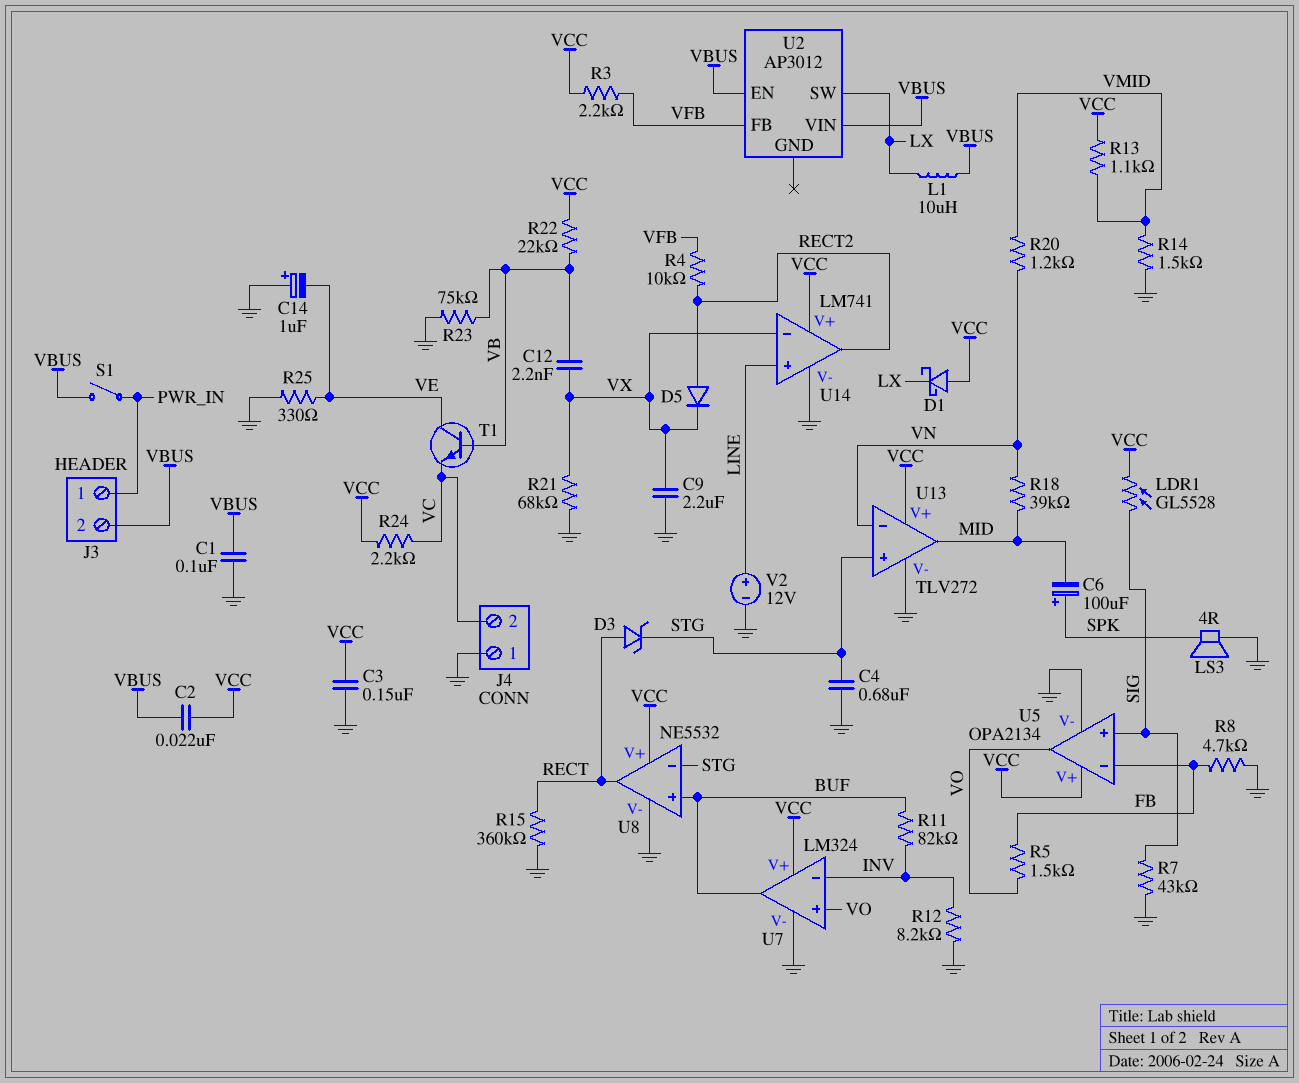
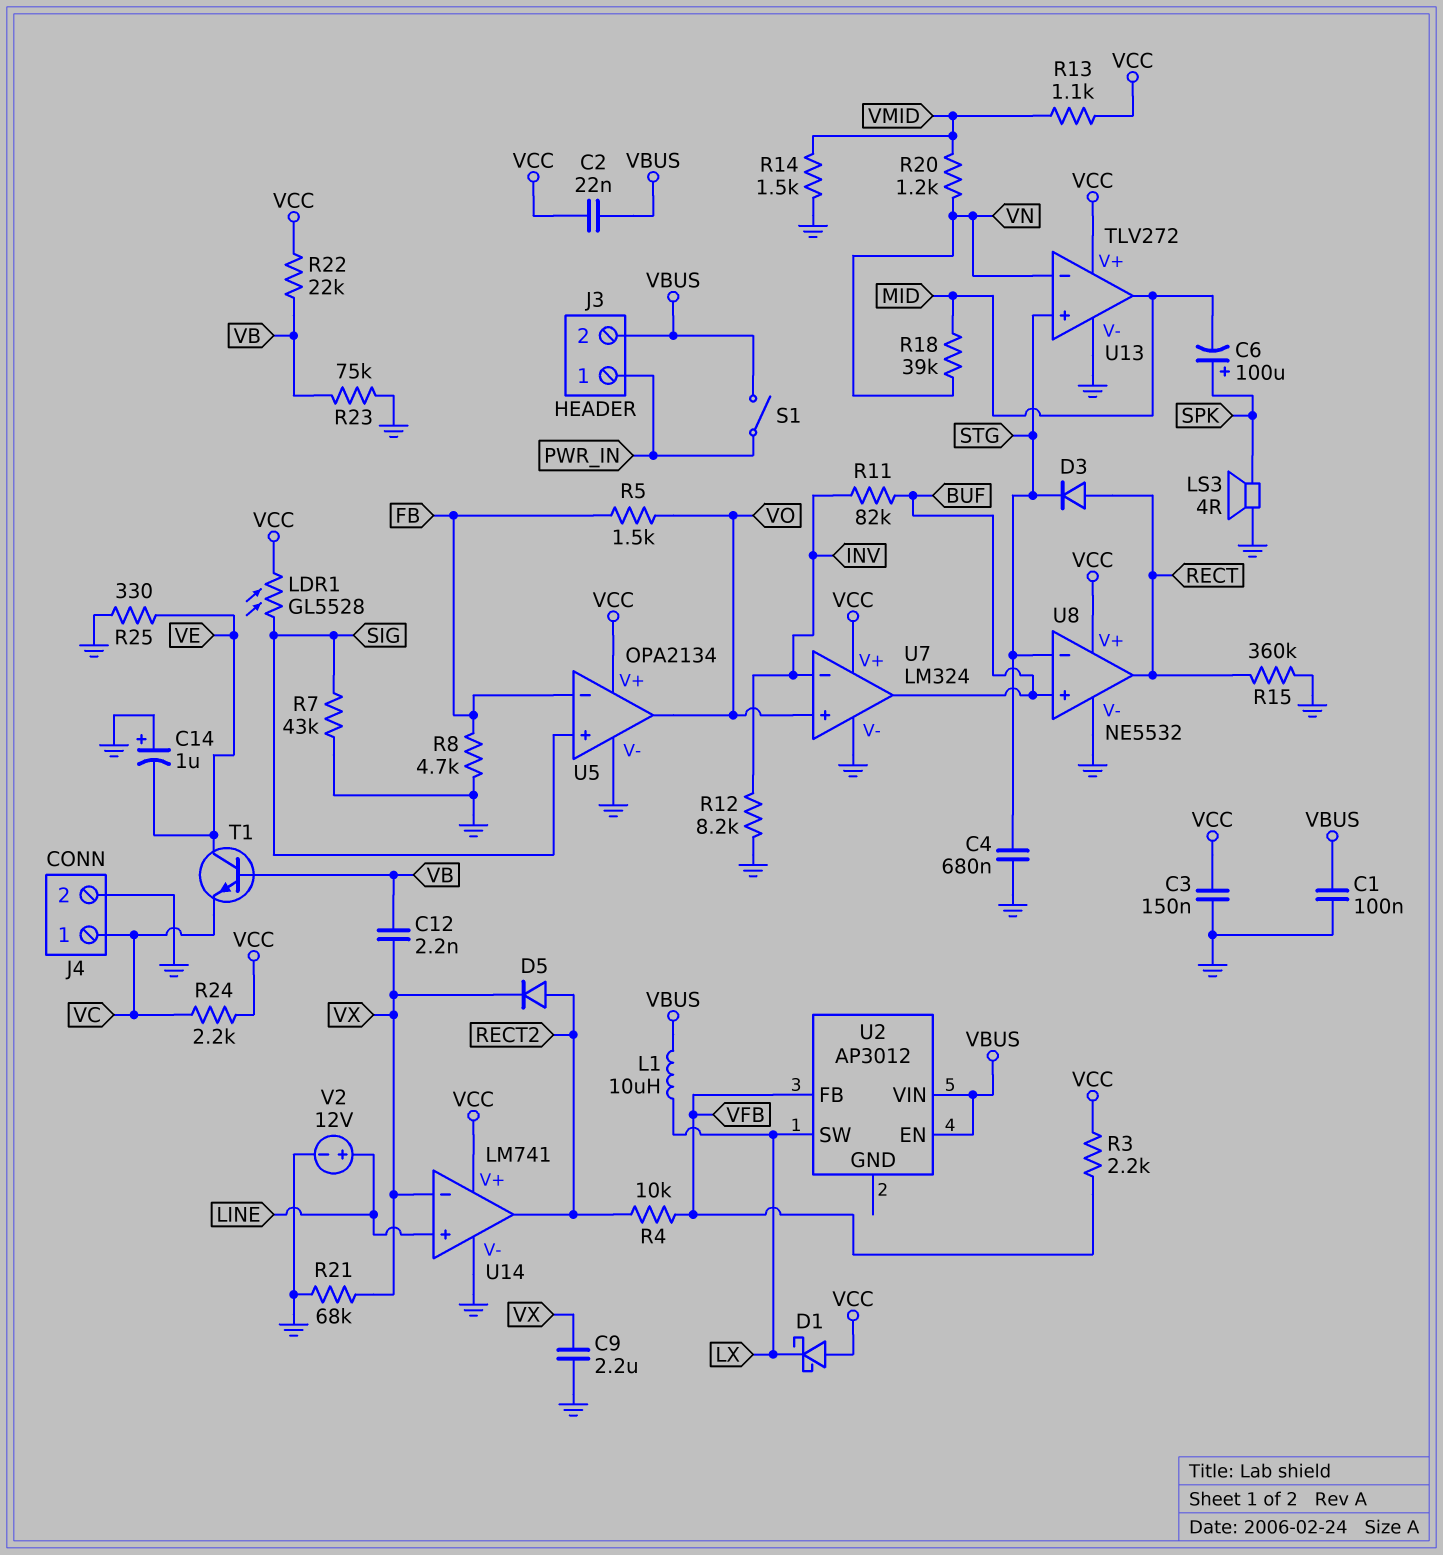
D3: zener (A RECT, K STG) -> diode (A RECT, K STG)
J4 pin 1: GND -> VC
J4 pin 2: VC -> GND

